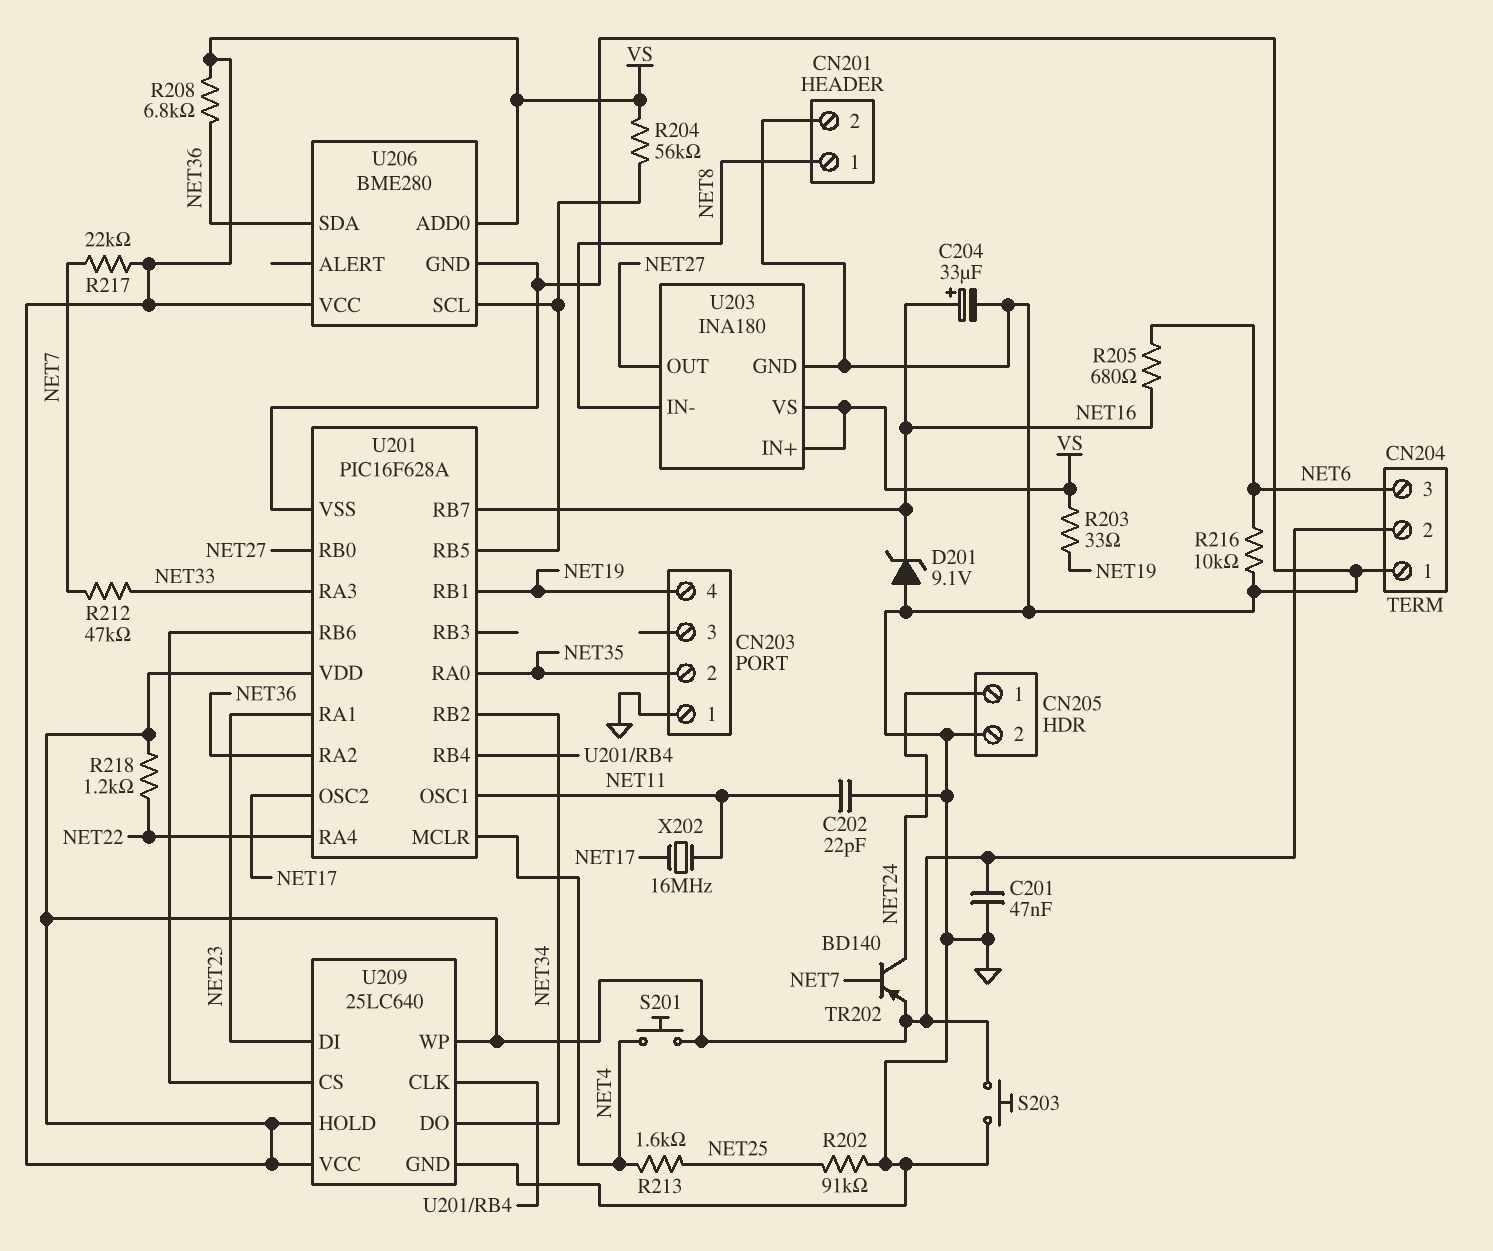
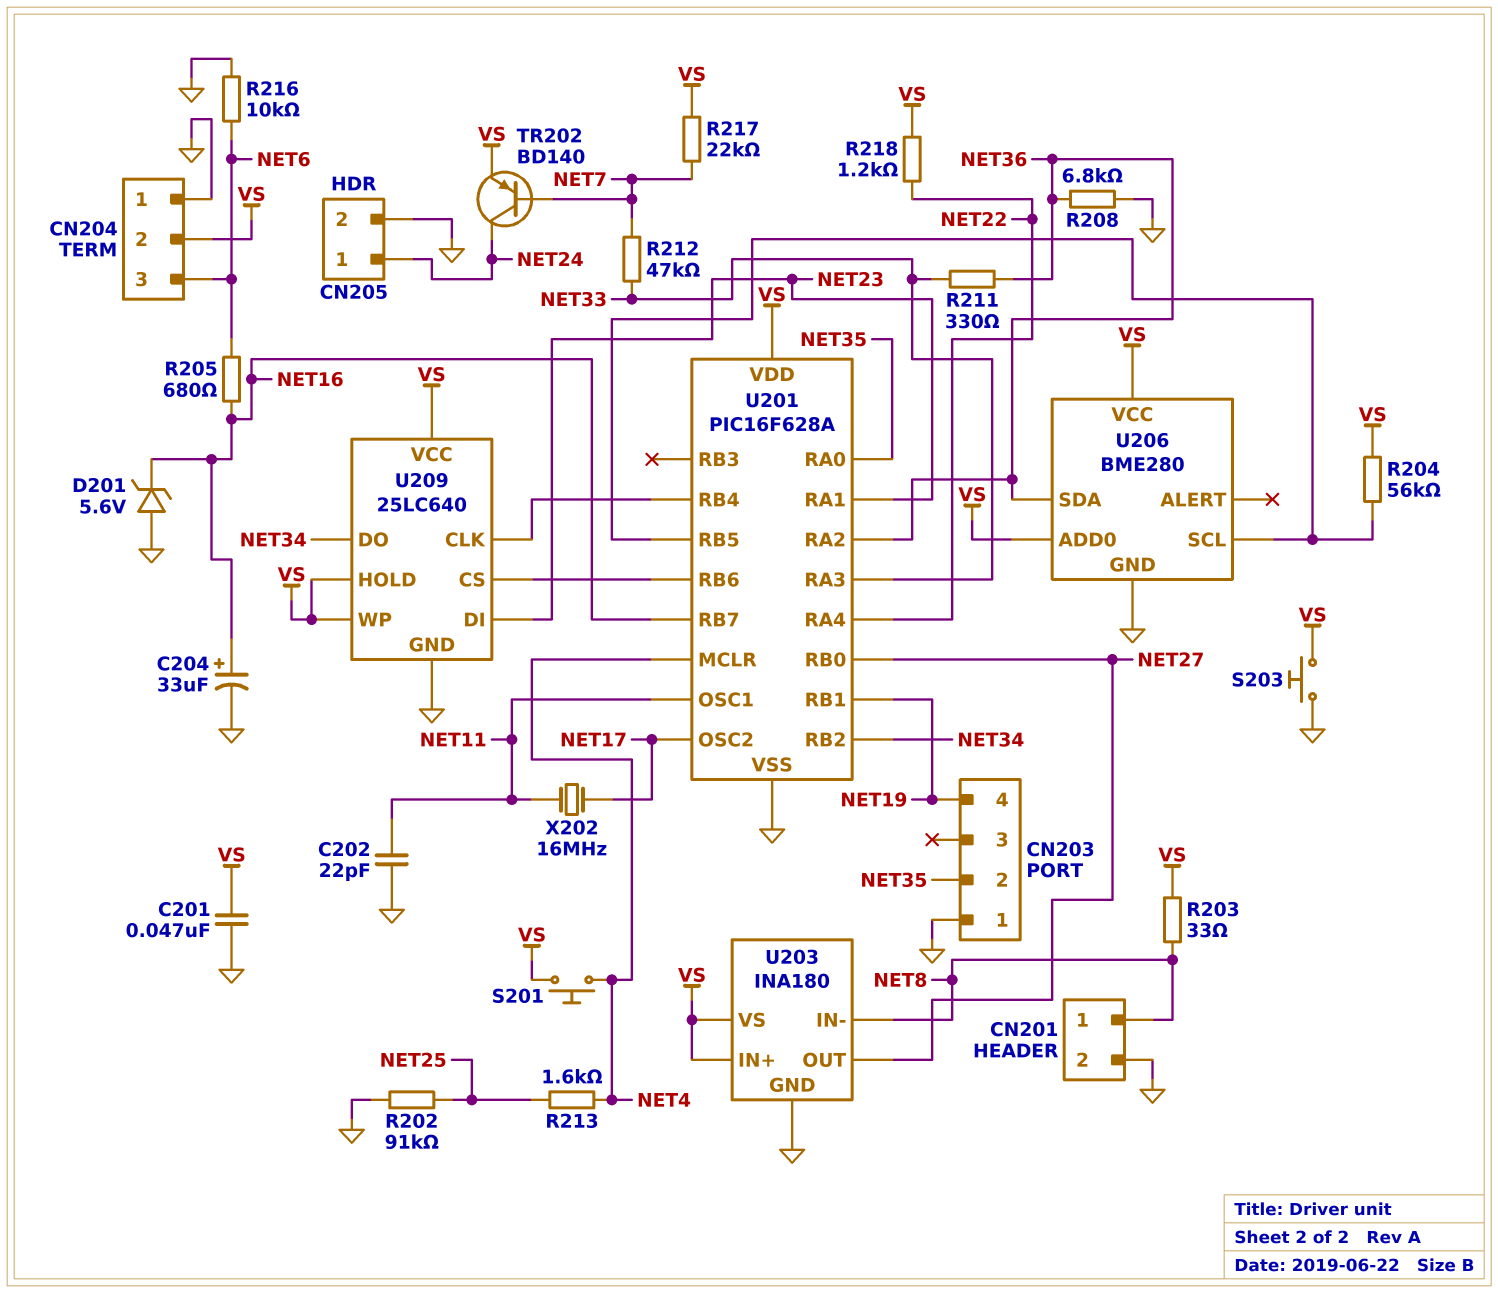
D201: zener 9.1V (A GND, K NET16) -> zener 5.6V (A GND, K NET16)
R203: 33 (NET19, VS) -> 33 (NET8, VS)
R208: 6.8k (NET36, VS) -> 6.8k (GND, NET36)
R211: none -> 330 (NET33, NET36)

